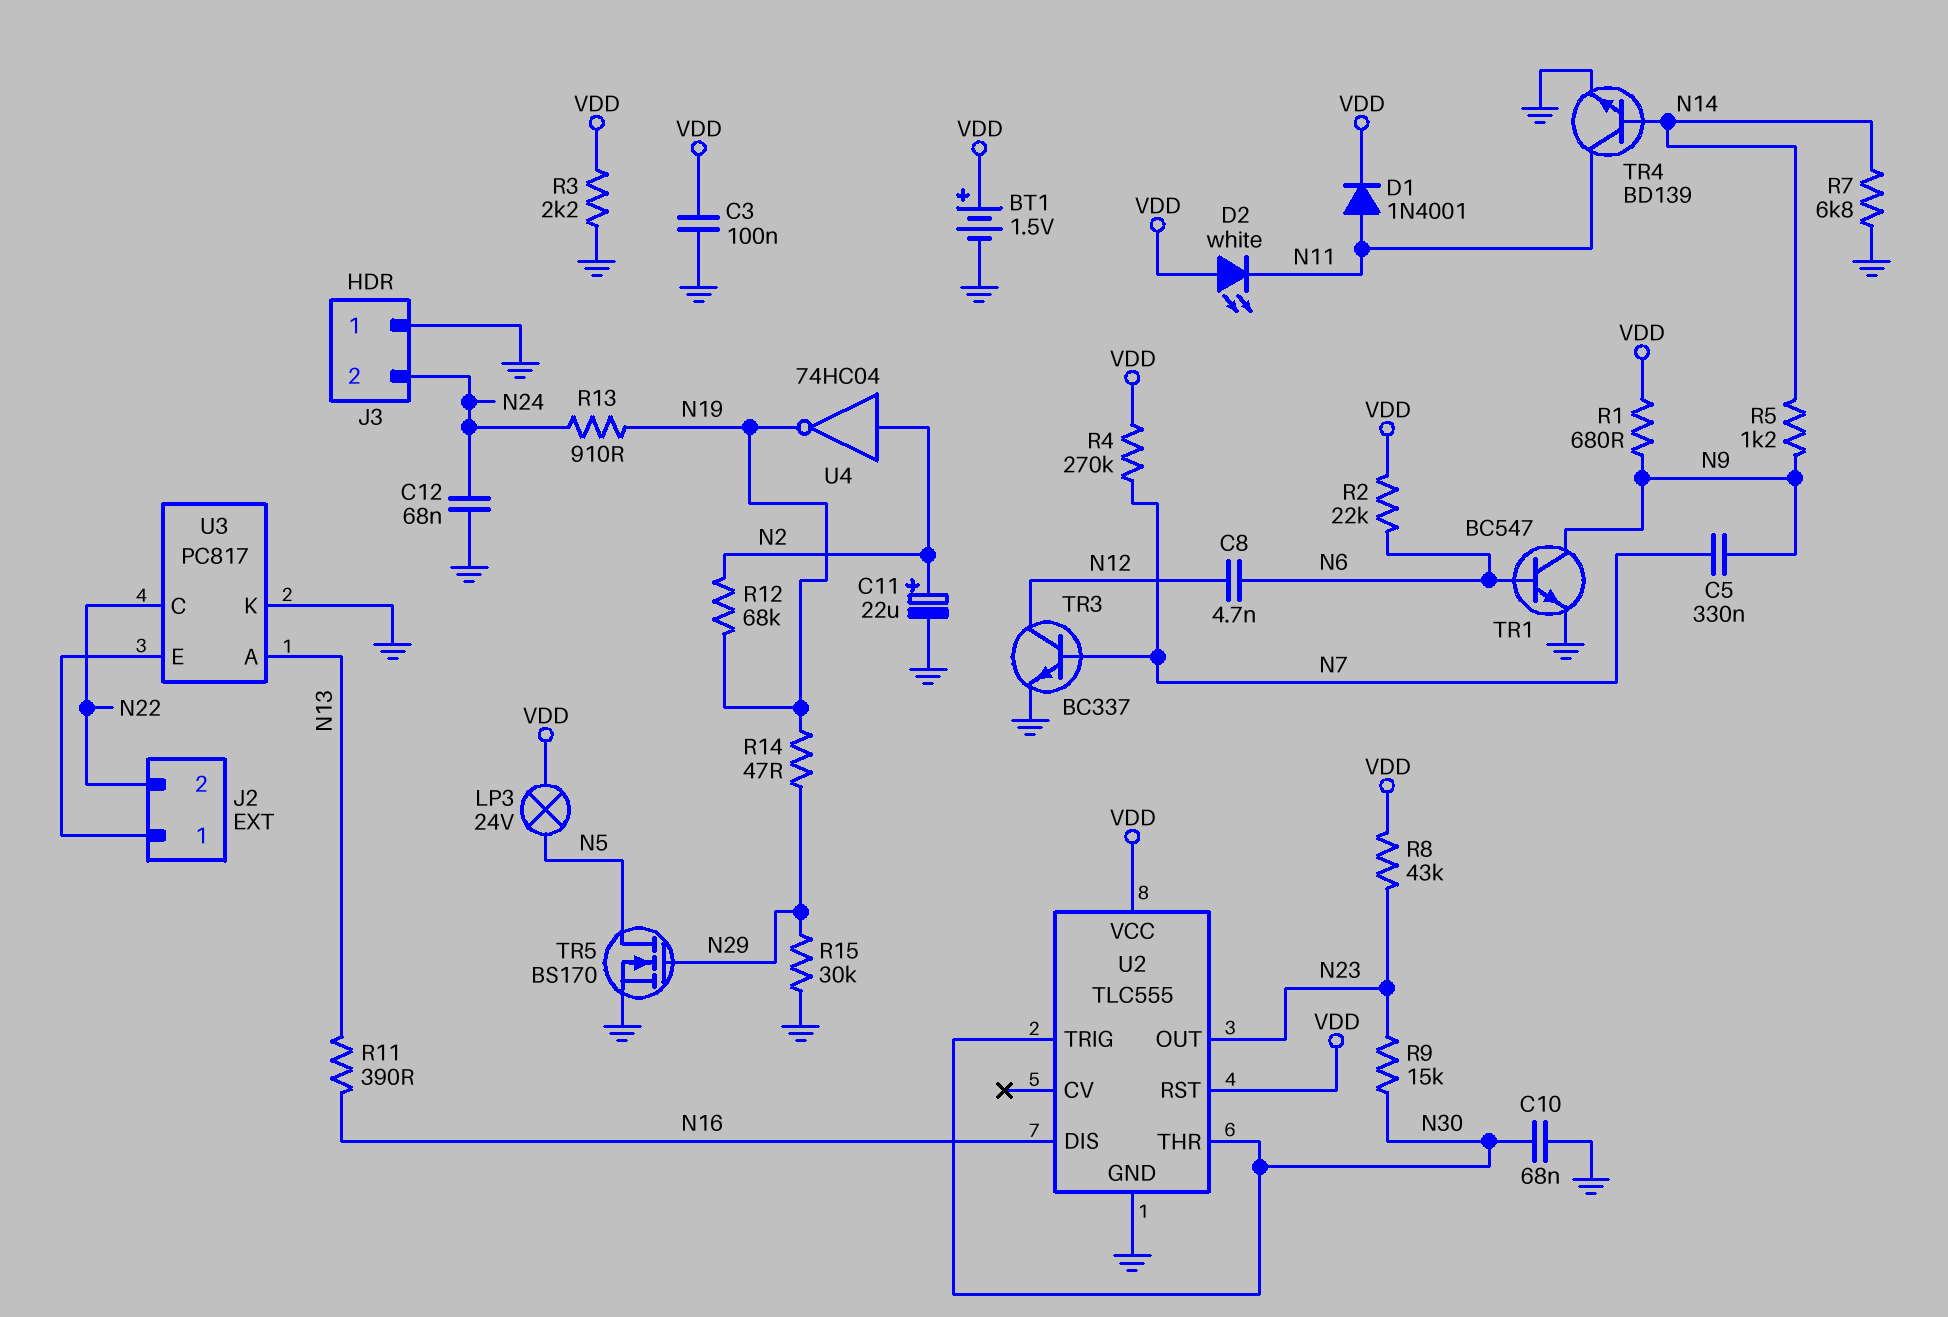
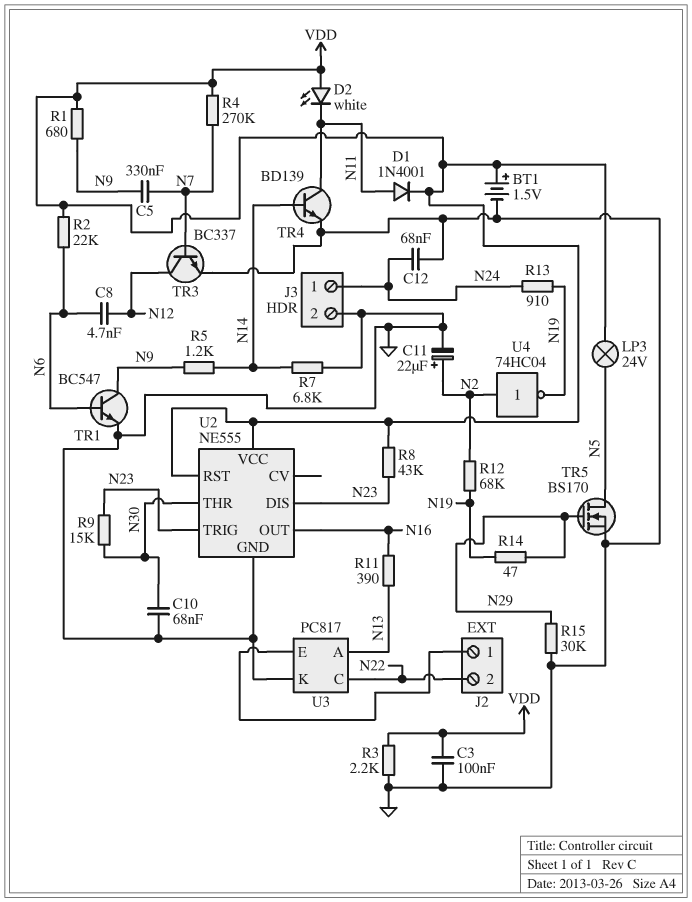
J3 pin 1: GND -> N24
J3 pin 2: N24 -> GND
U2: TLC555 -> NE555
U2 pin DIS: N16 -> N23
U2 pin OUT: N23 -> N16
U2 pin TRIG: N30 -> N23

